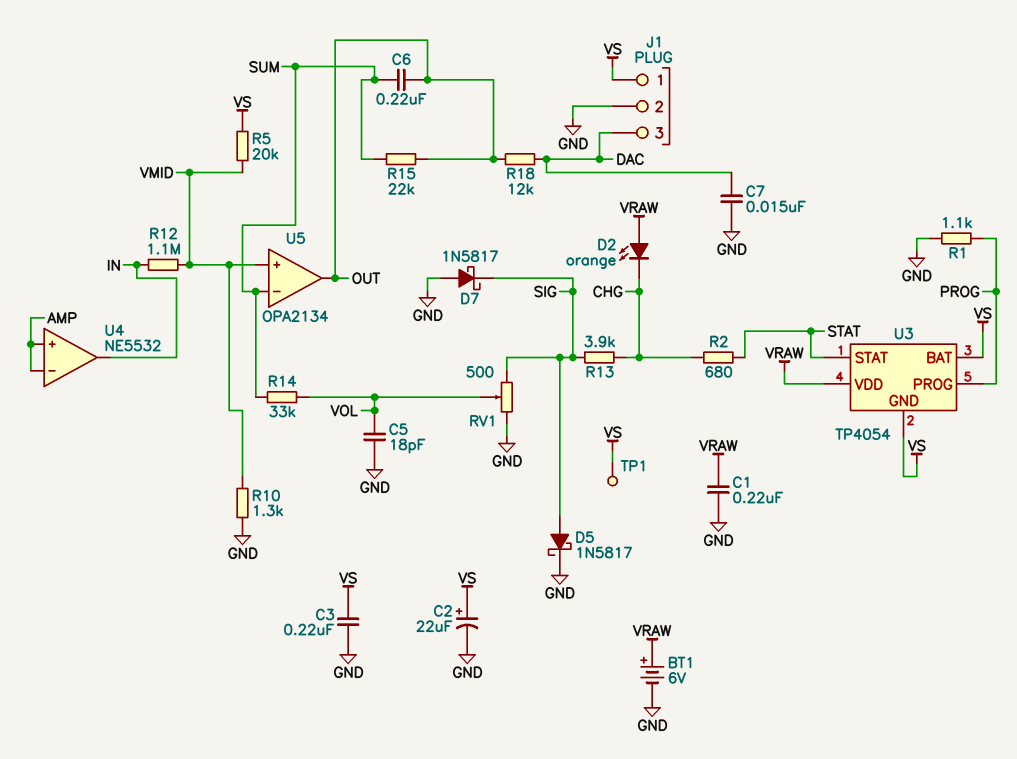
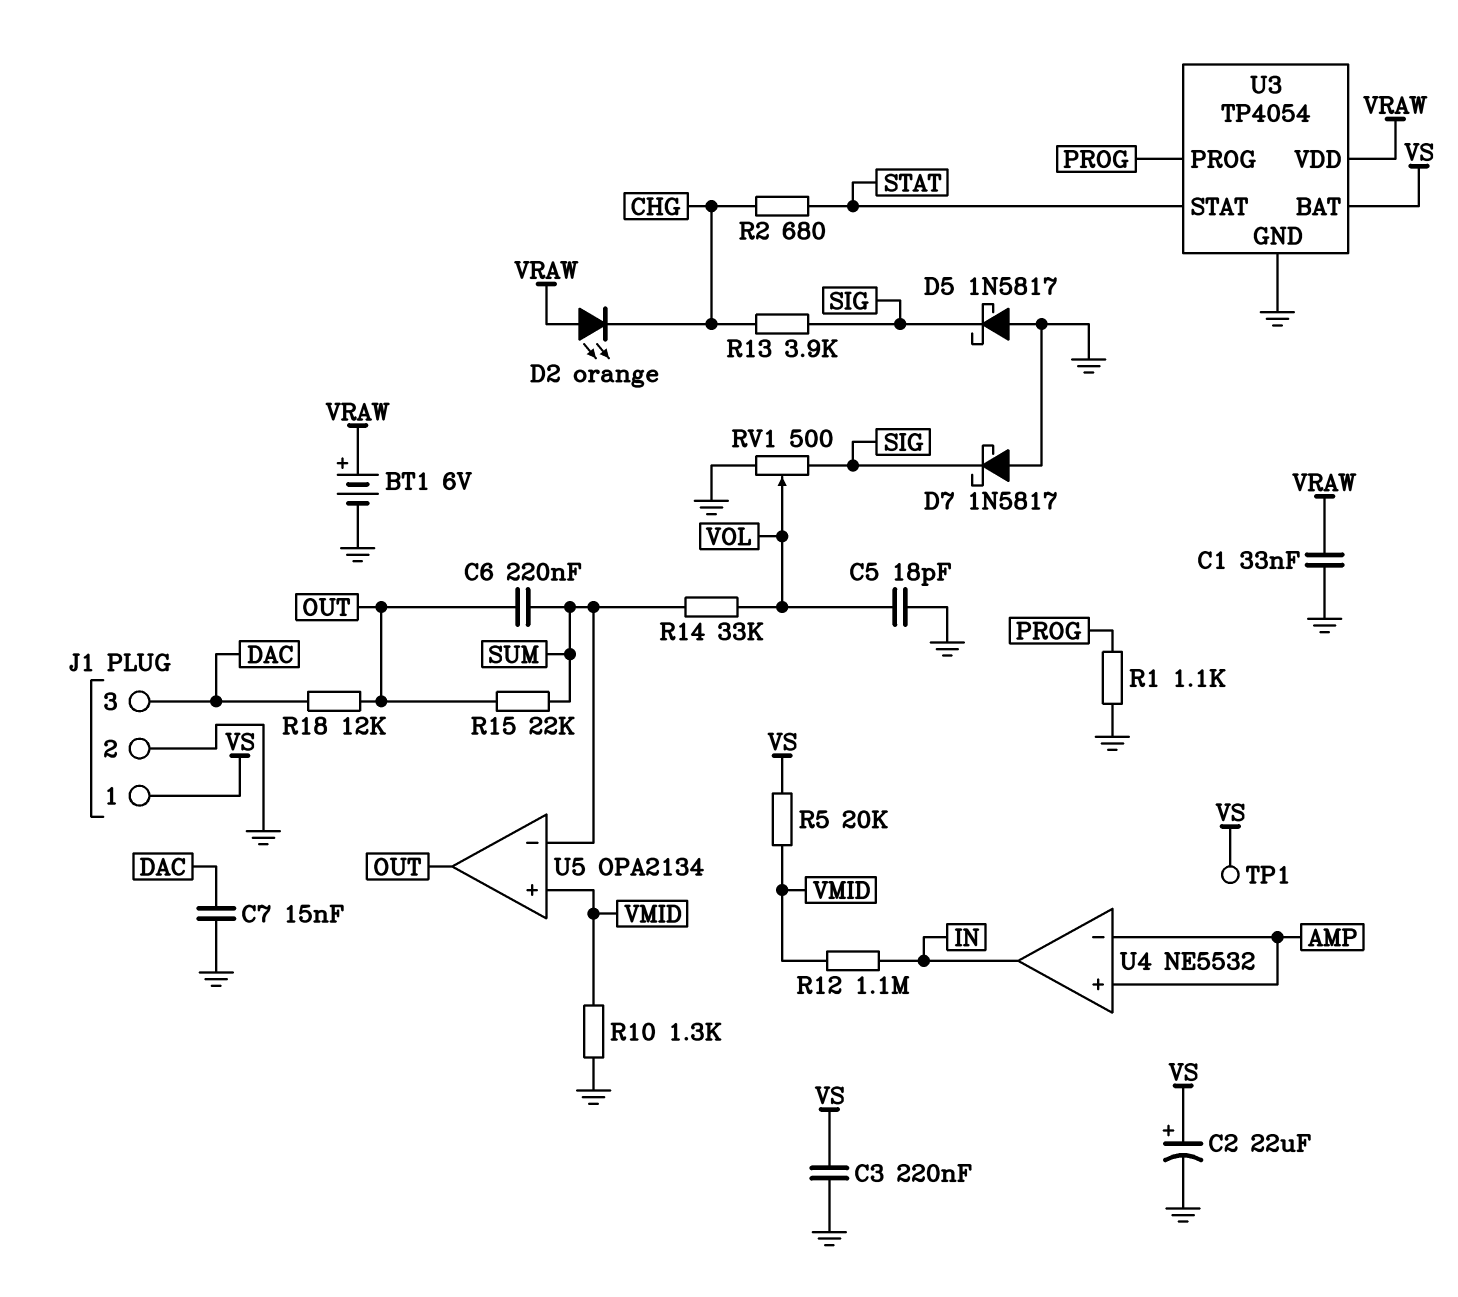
C1: 220nF (GND, VRAW) -> 33nF (GND, VRAW)
D5: schottky 1N5817 (A SIG, K GND) -> schottky 1N5817 (A GND, K SIG)
U3 pin GND: VS -> GND

